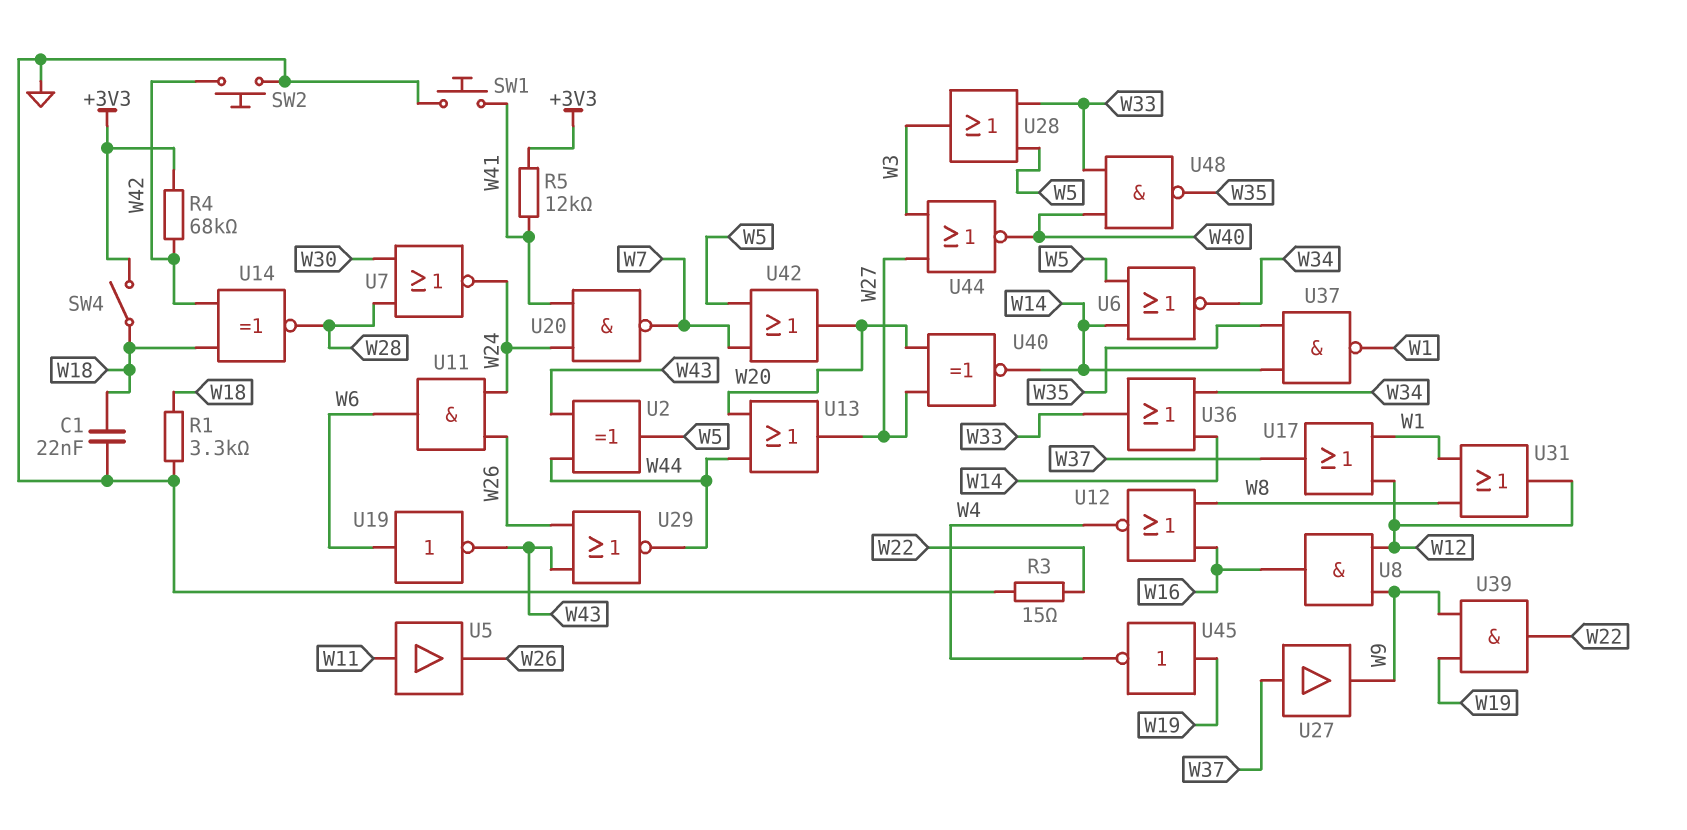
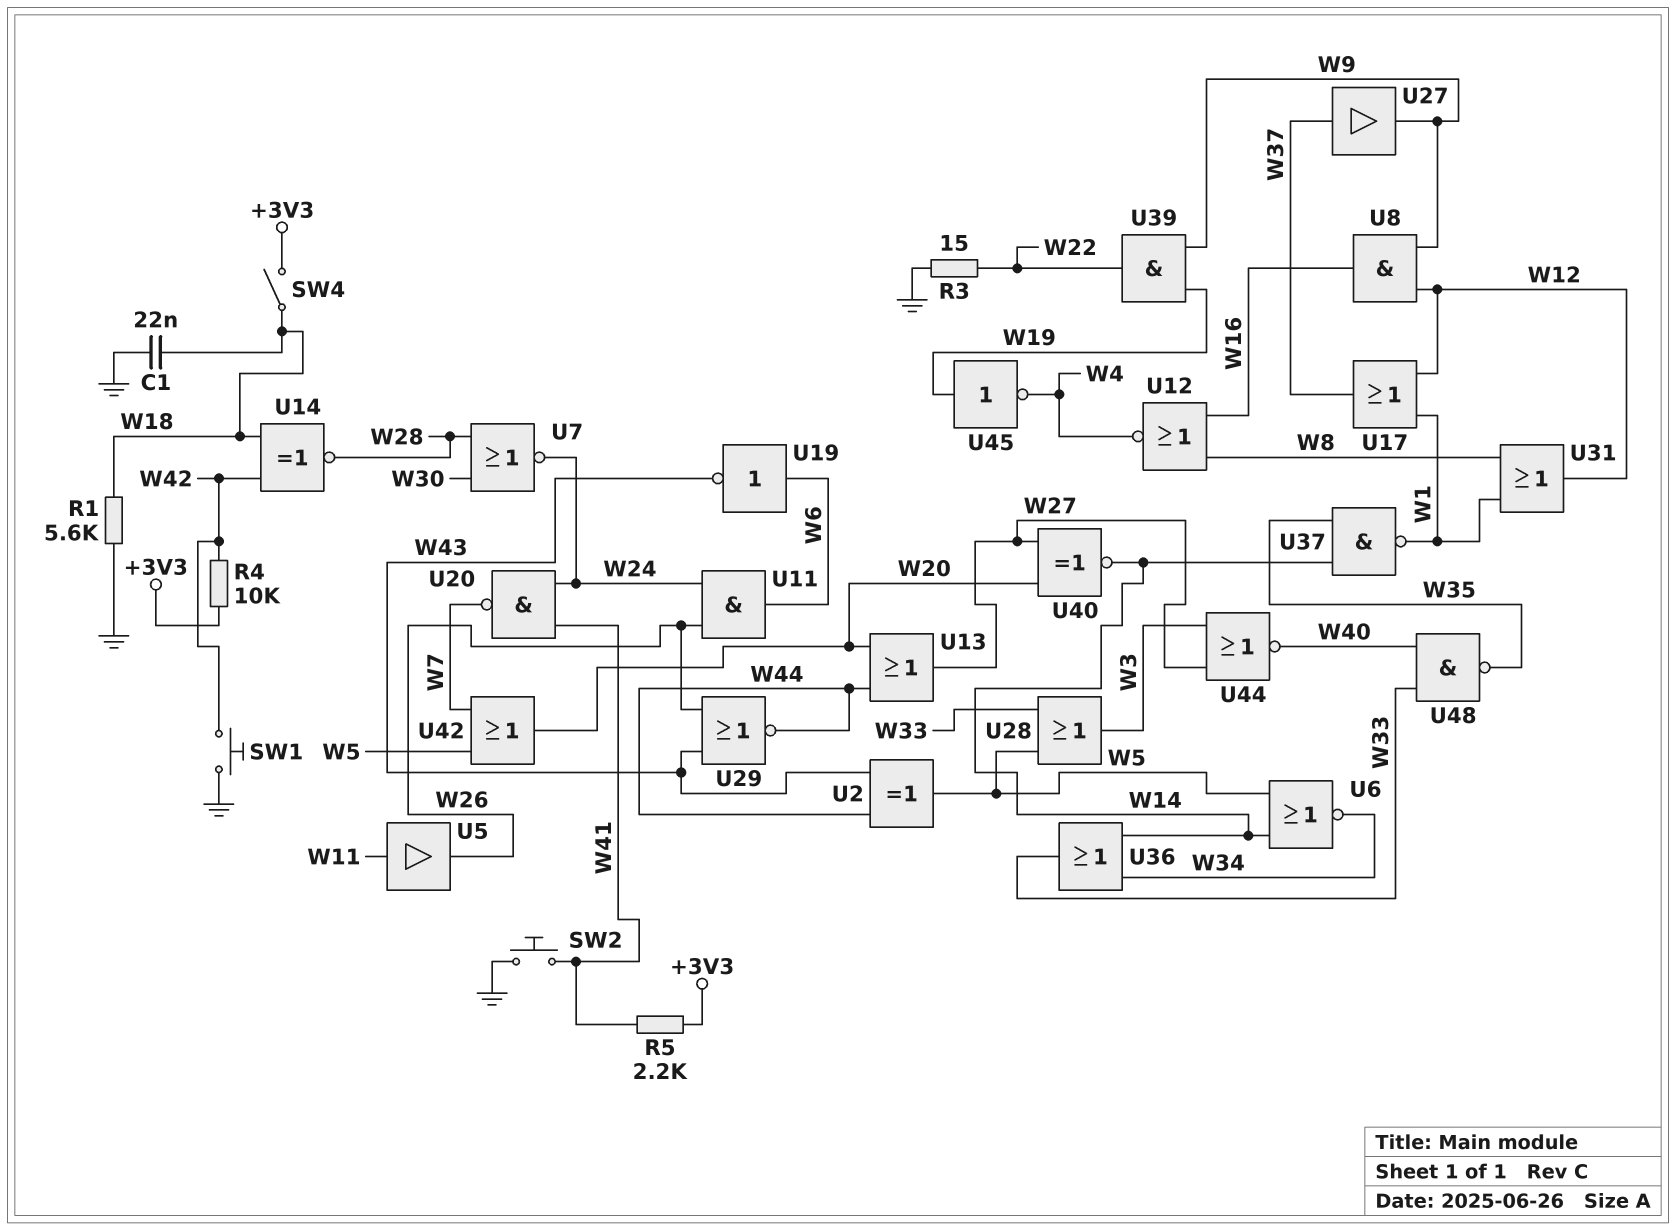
R1: 3.3k (GND, W18) -> 5.6k (GND, W18)
R4: 68k (+3V3, W42) -> 10k (+3V3, W42)
R5: 12k (+3V3, W41) -> 2.2k (+3V3, W41)
SW1: button (GND, W41) -> button (GND, W42)
SW2: button (GND, W42) -> button (GND, W41)

